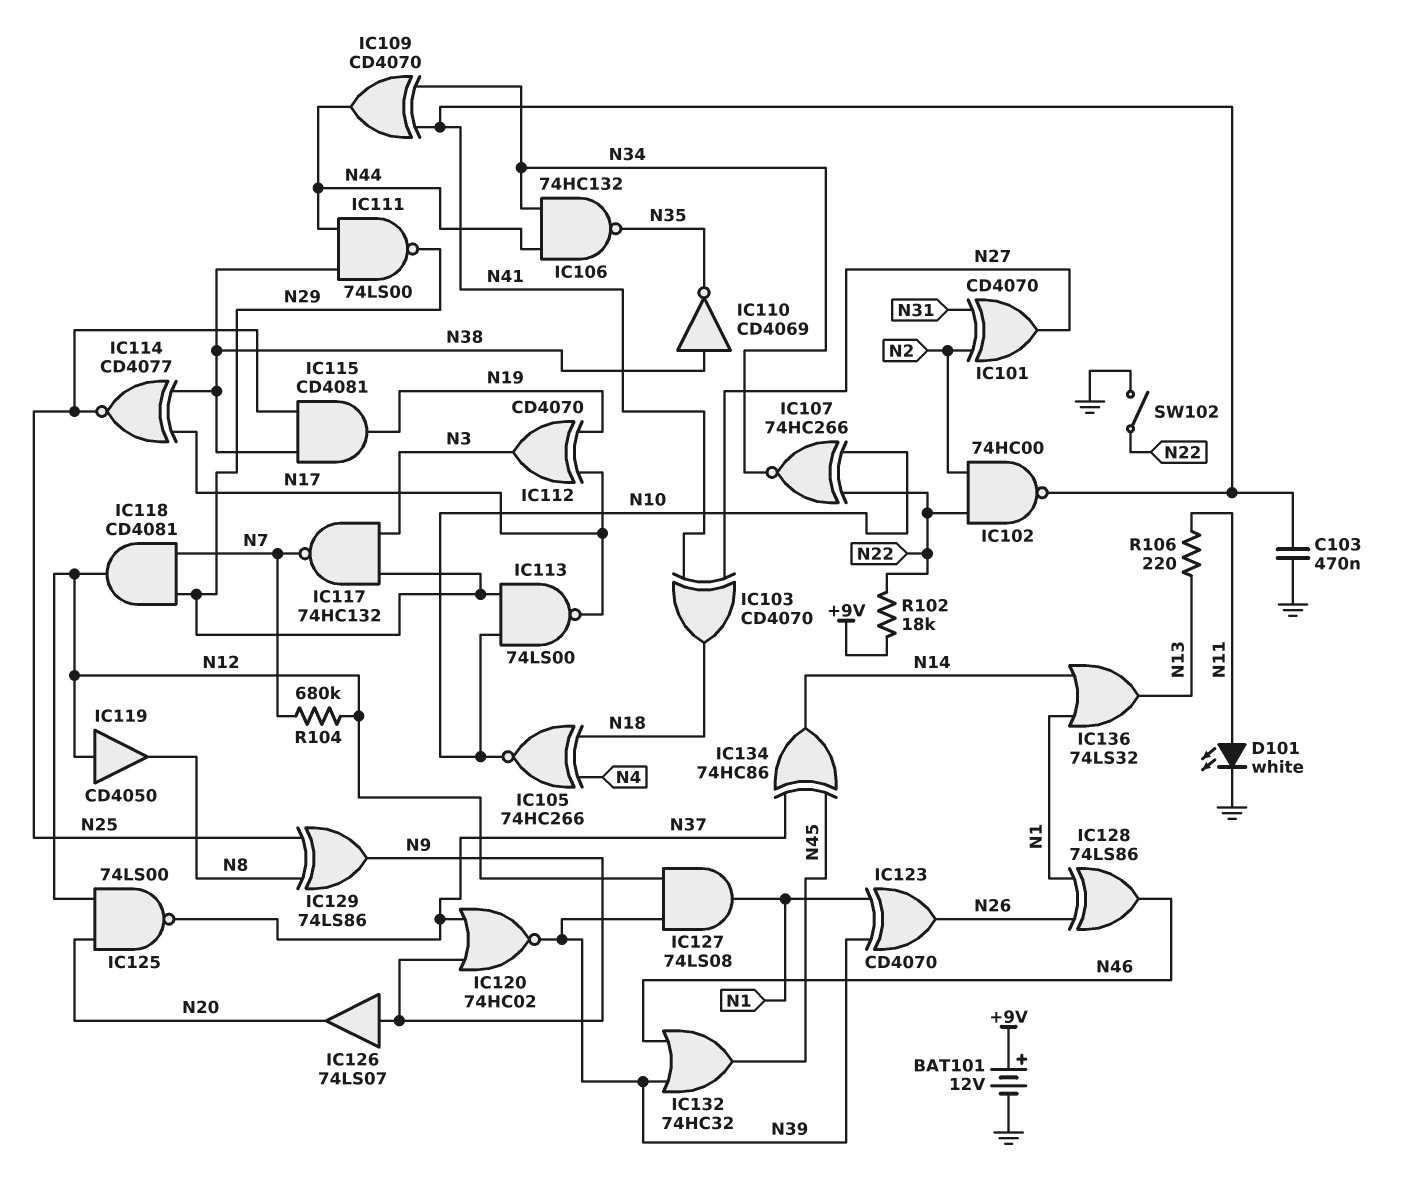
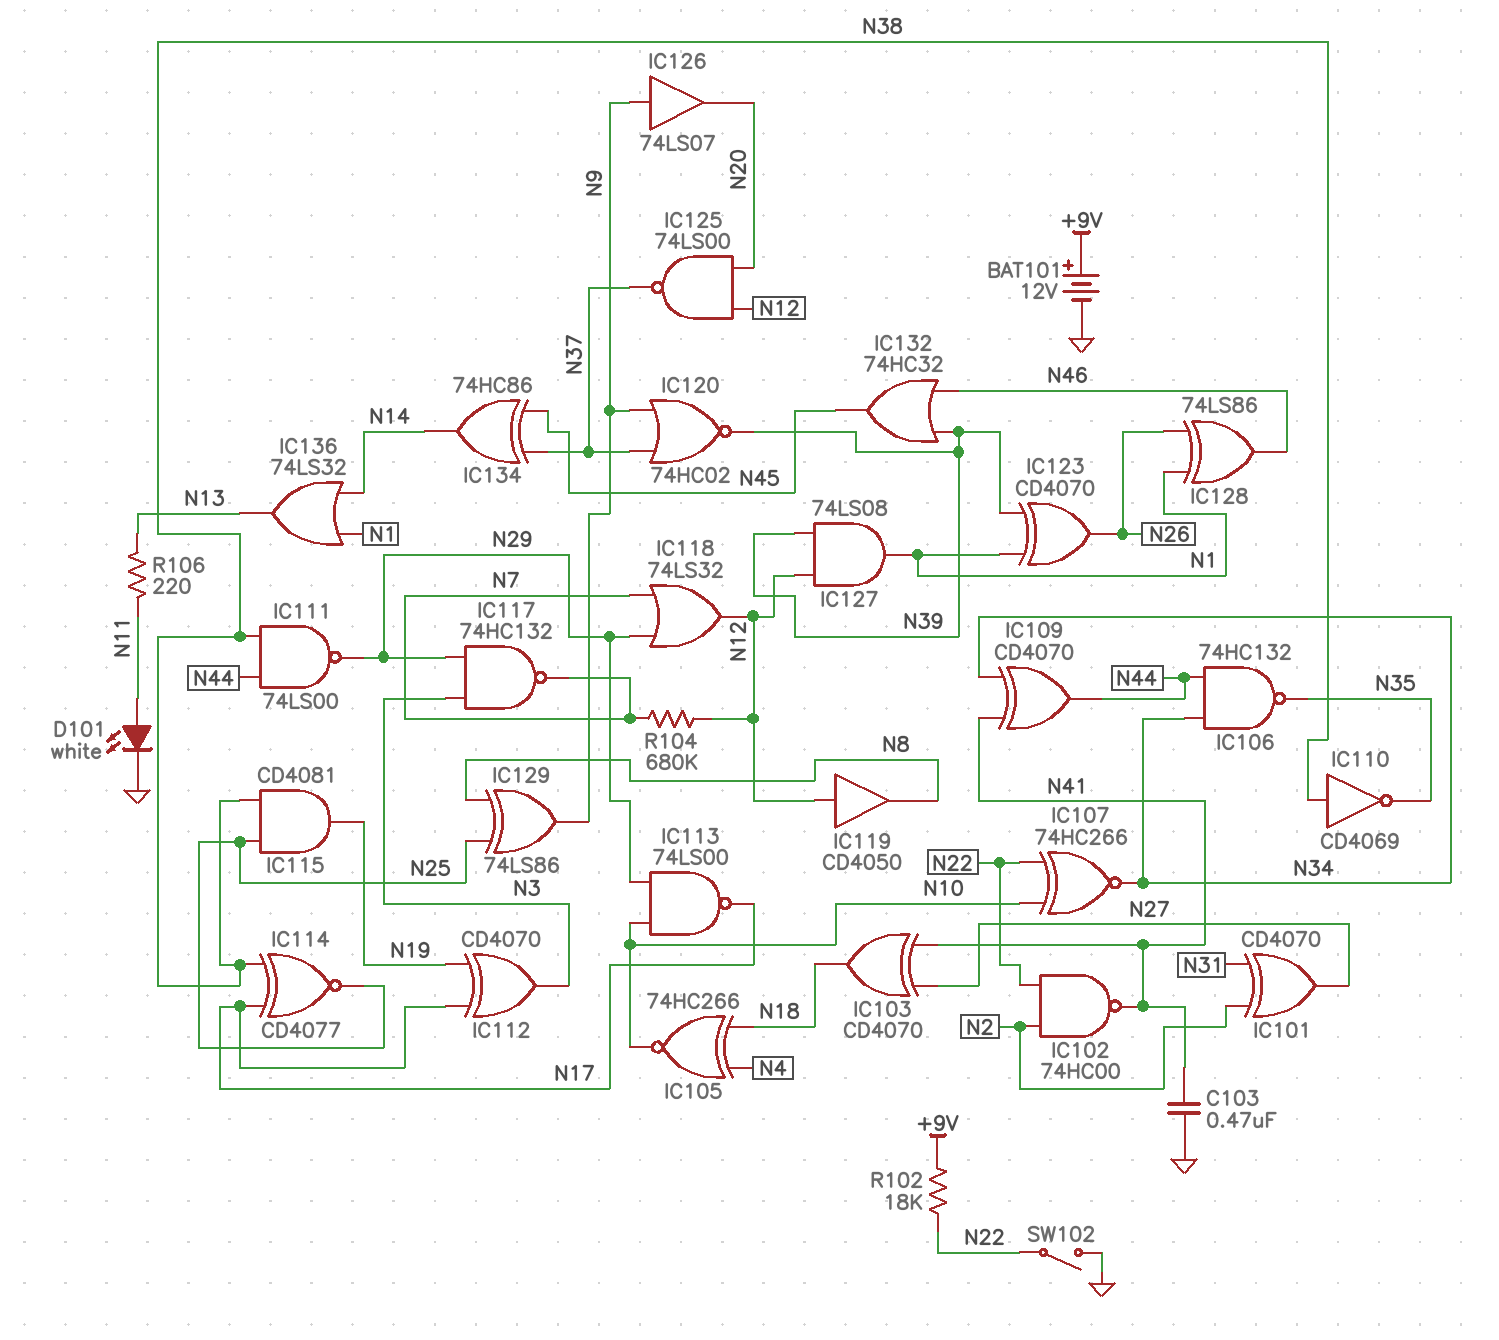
IC118: AND CD4081 (in N7, in N29, out N12) -> OR 74LS32 (in N7, in N29, out N12)

